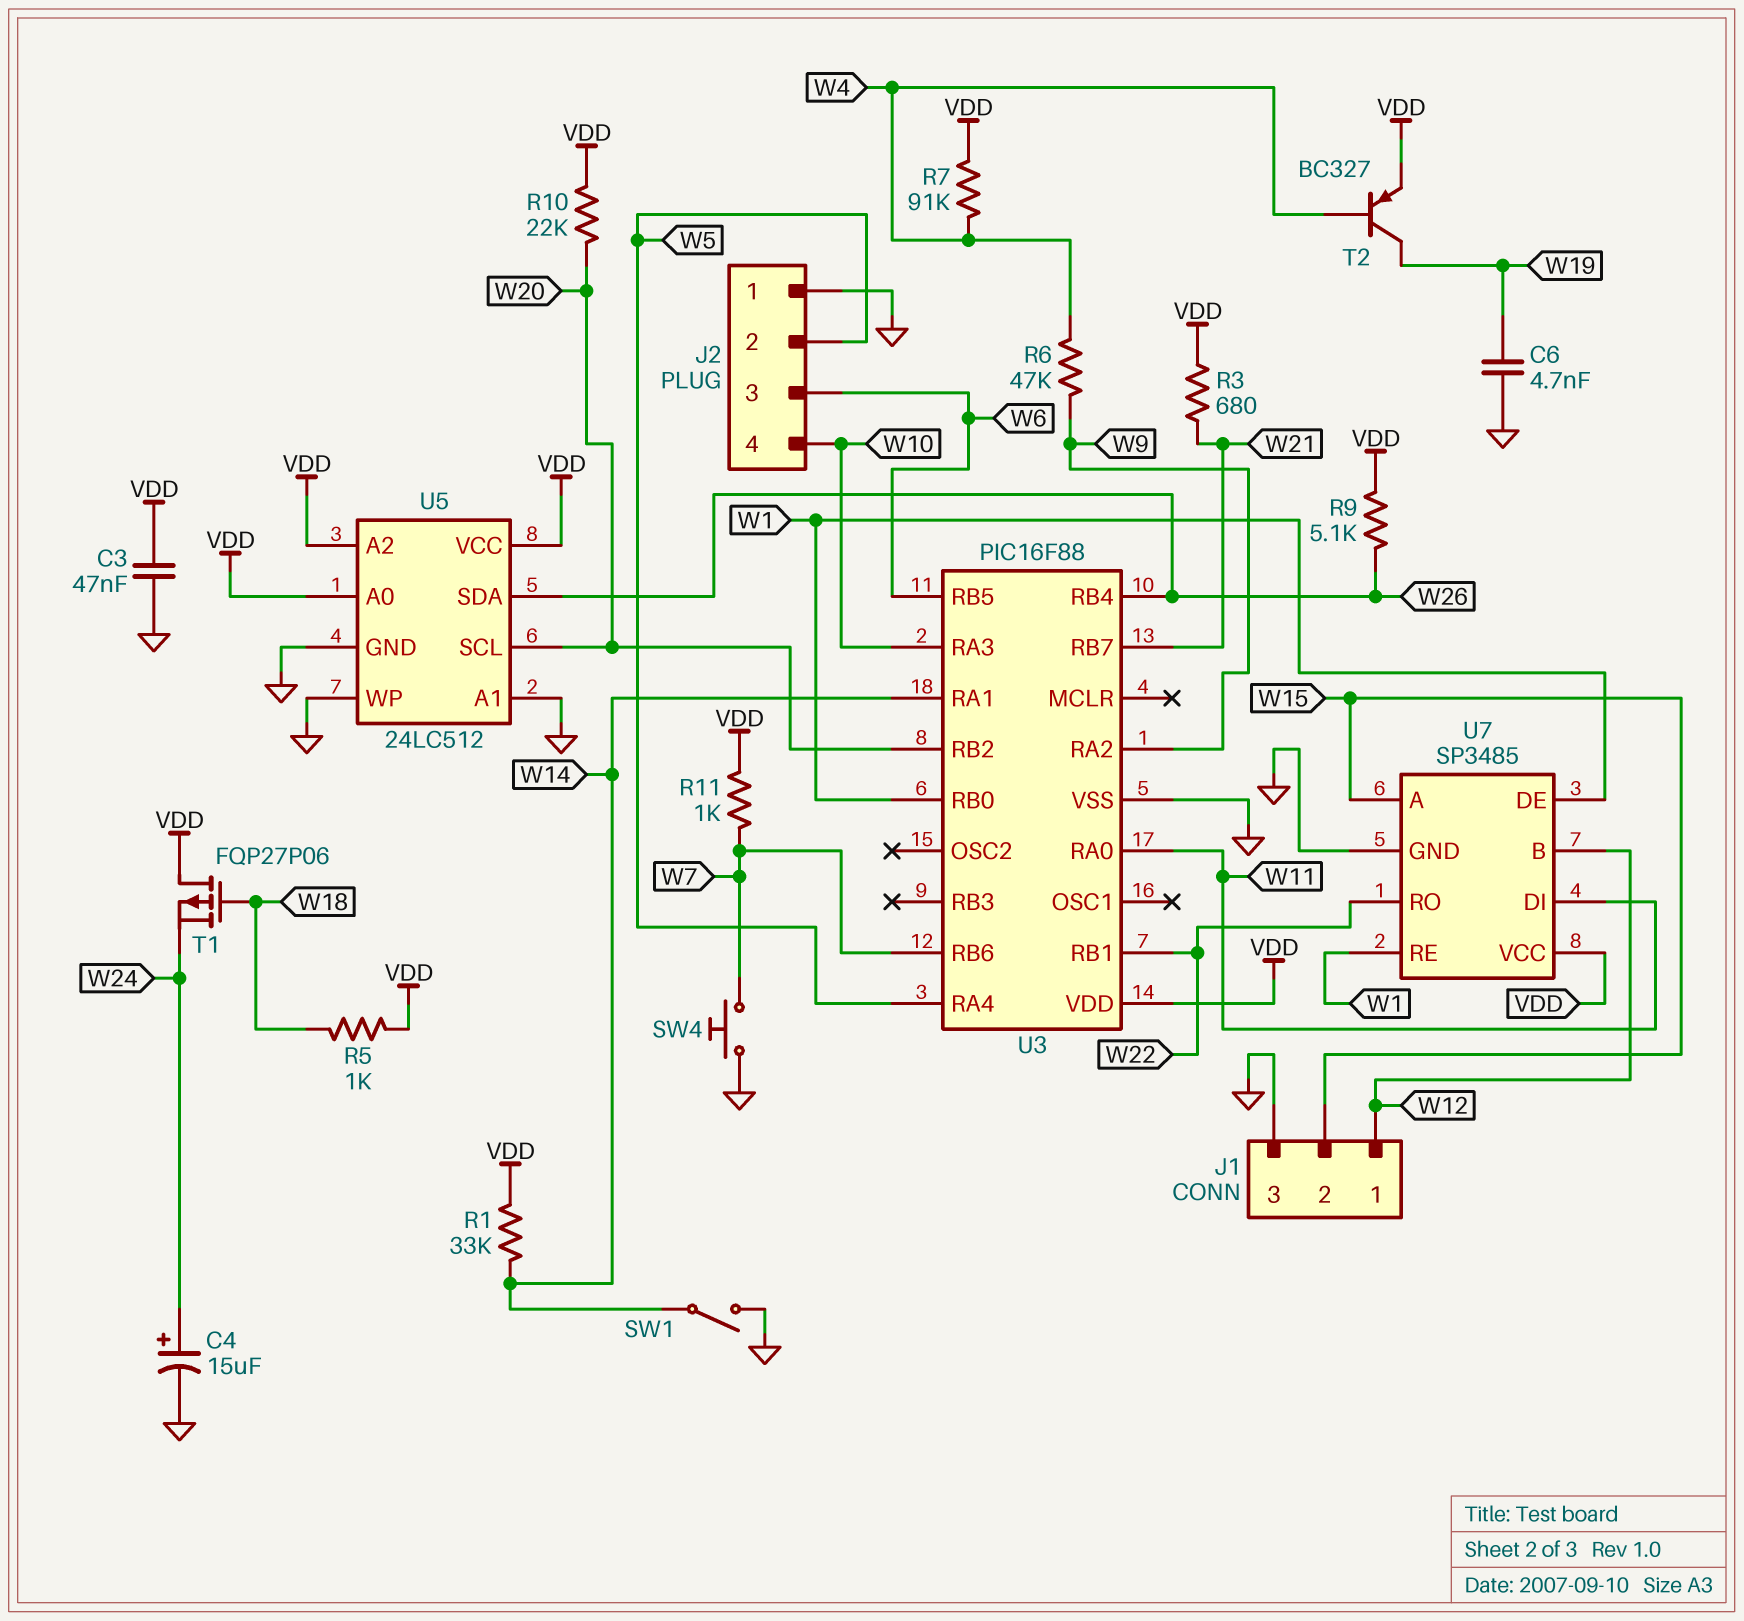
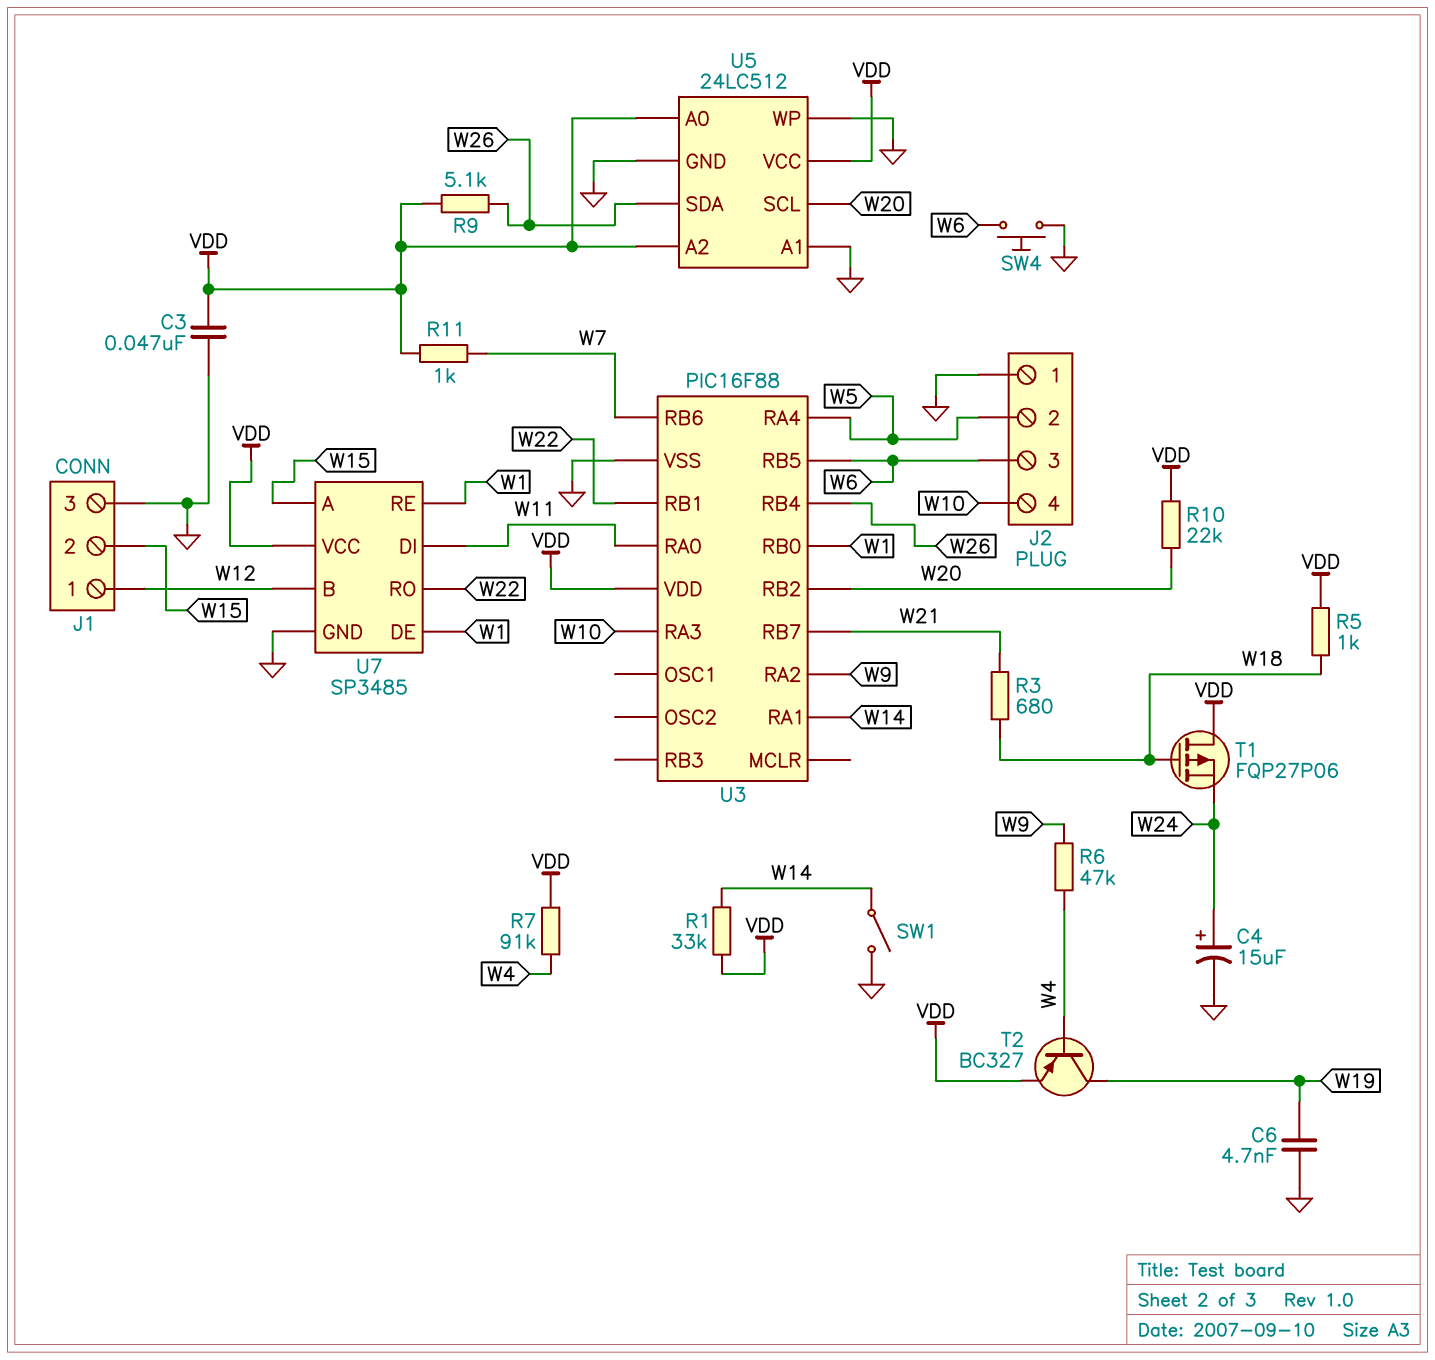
R3: 680 (VDD, W21) -> 680 (W18, W21)
SW4: button (GND, W7) -> button (GND, W6)

